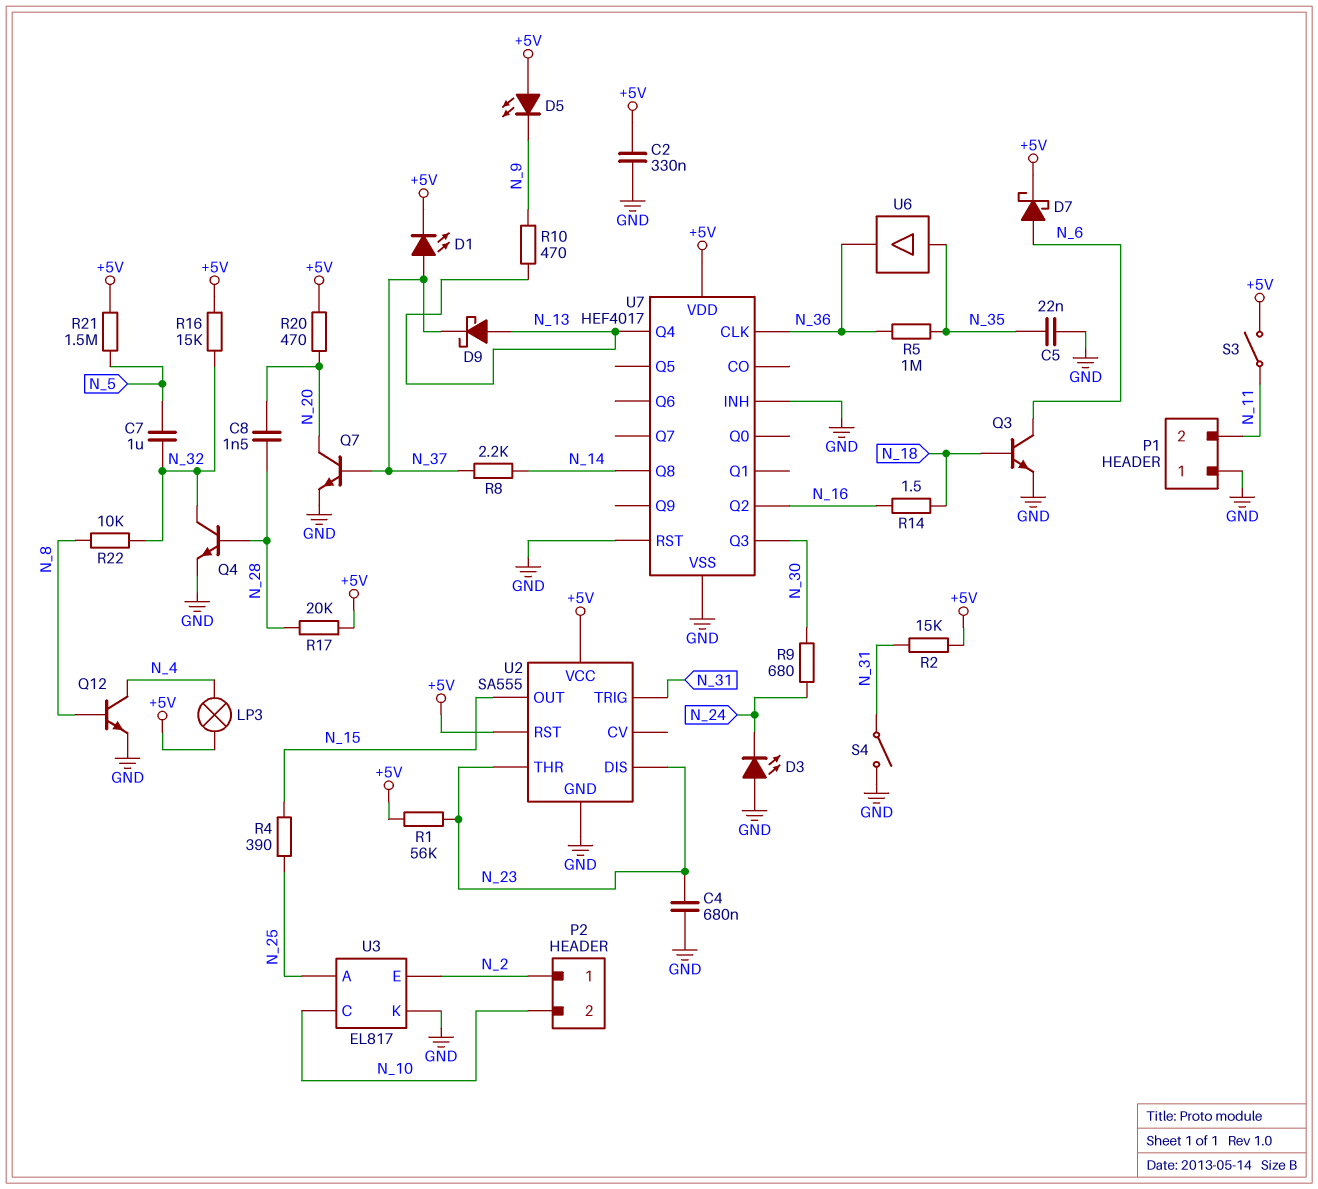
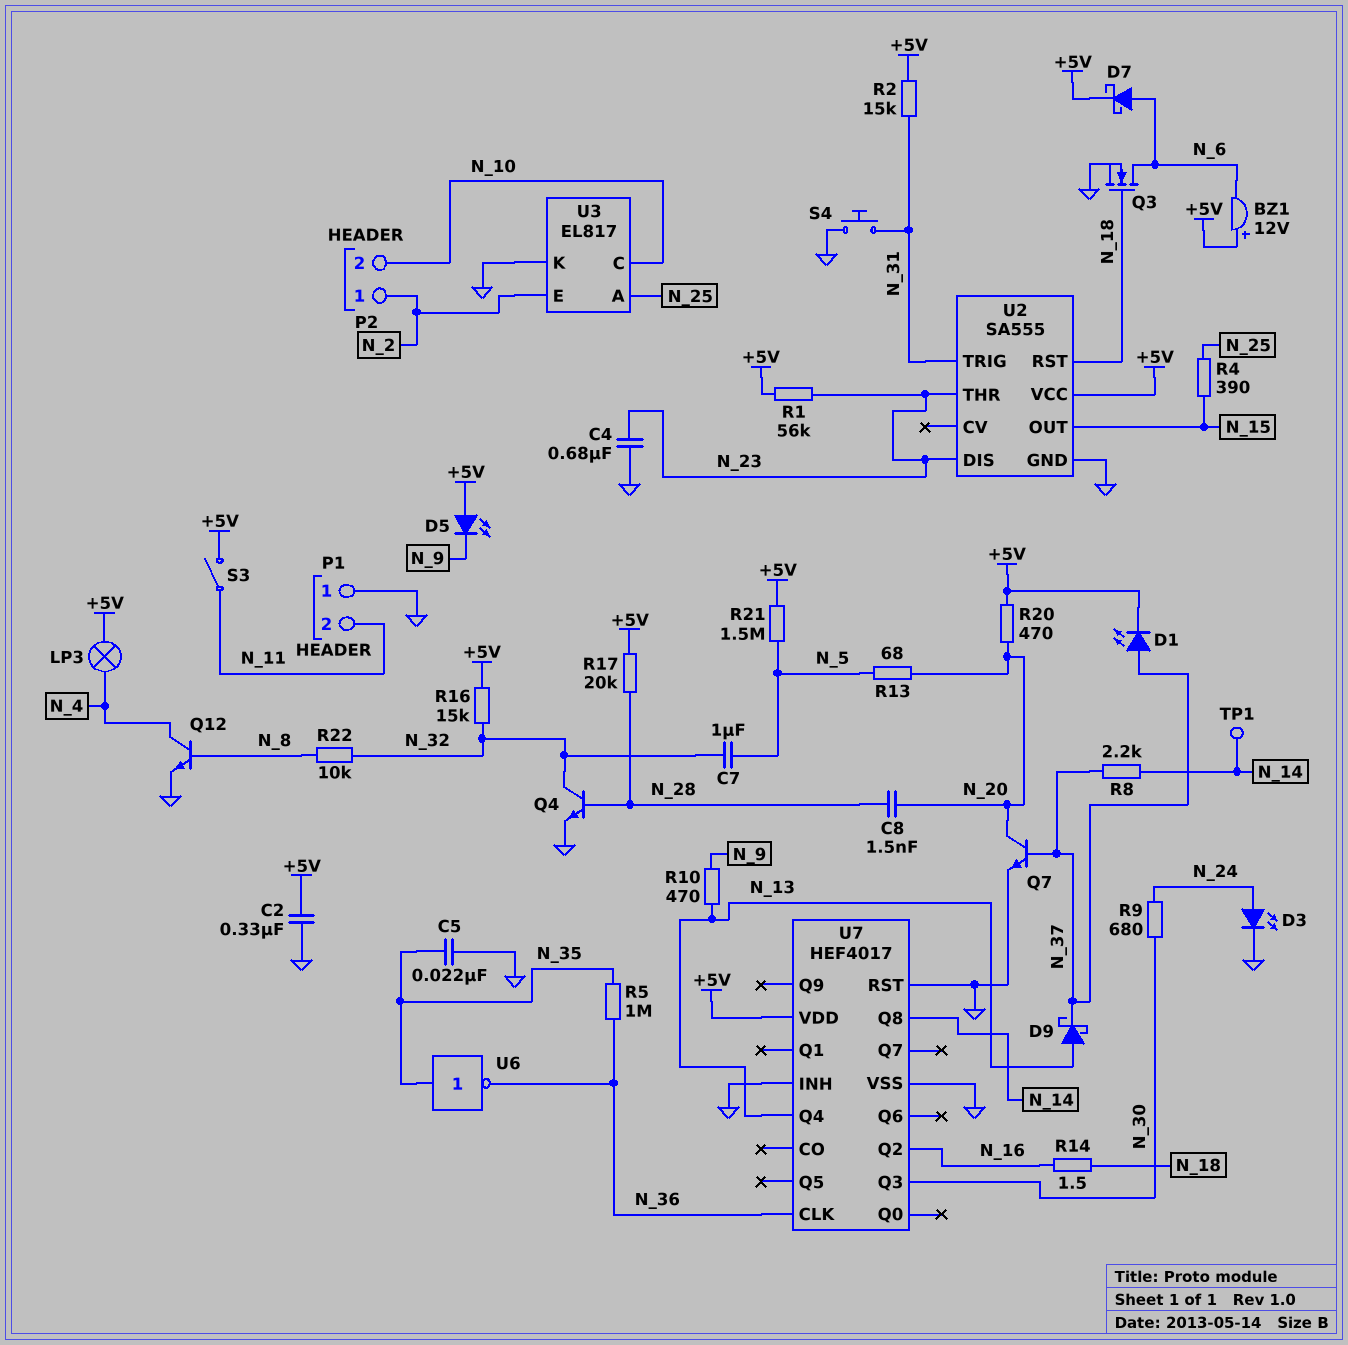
BZ1: none -> buzzer 12V (plus +5V, minus N_6)
D3: LED (A GND, K N_24) -> LED (A N_24, K GND)
Q3: NPN (B N_18, C N_6, E GND) -> NMOS (G N_18, D N_6, S GND)
R13: none -> 68 (N_5, N_20)
S4: switch (GND, N_31) -> button (GND, N_31)
TP1: none -> test point (N_14)
U2 pin RST: +5V -> N_18
U6: buffer (in N_35, out N_36) -> NOT (in N_35, out N_36)

